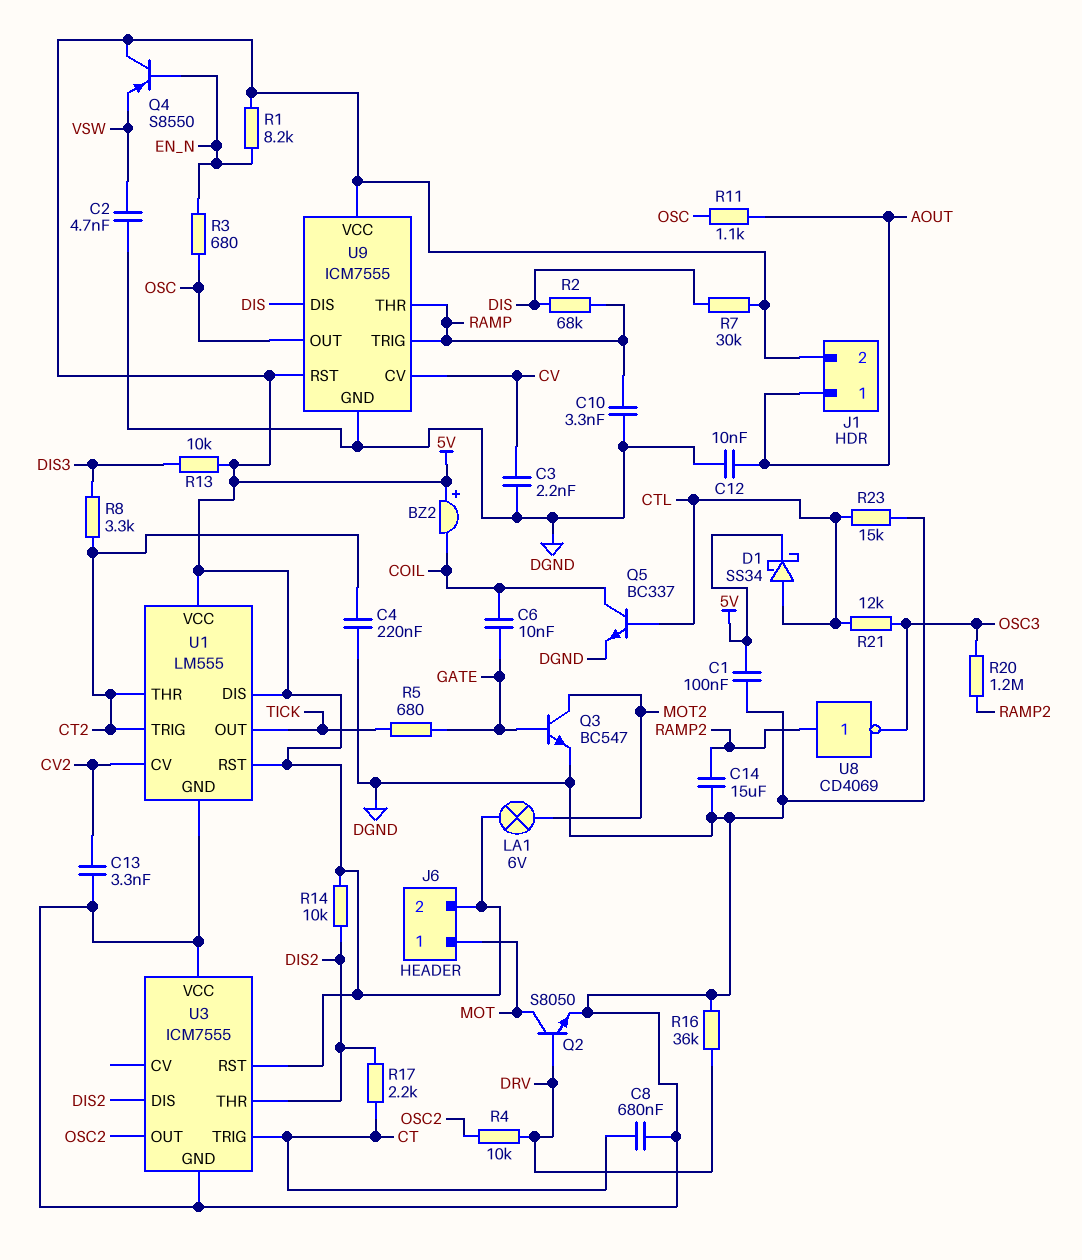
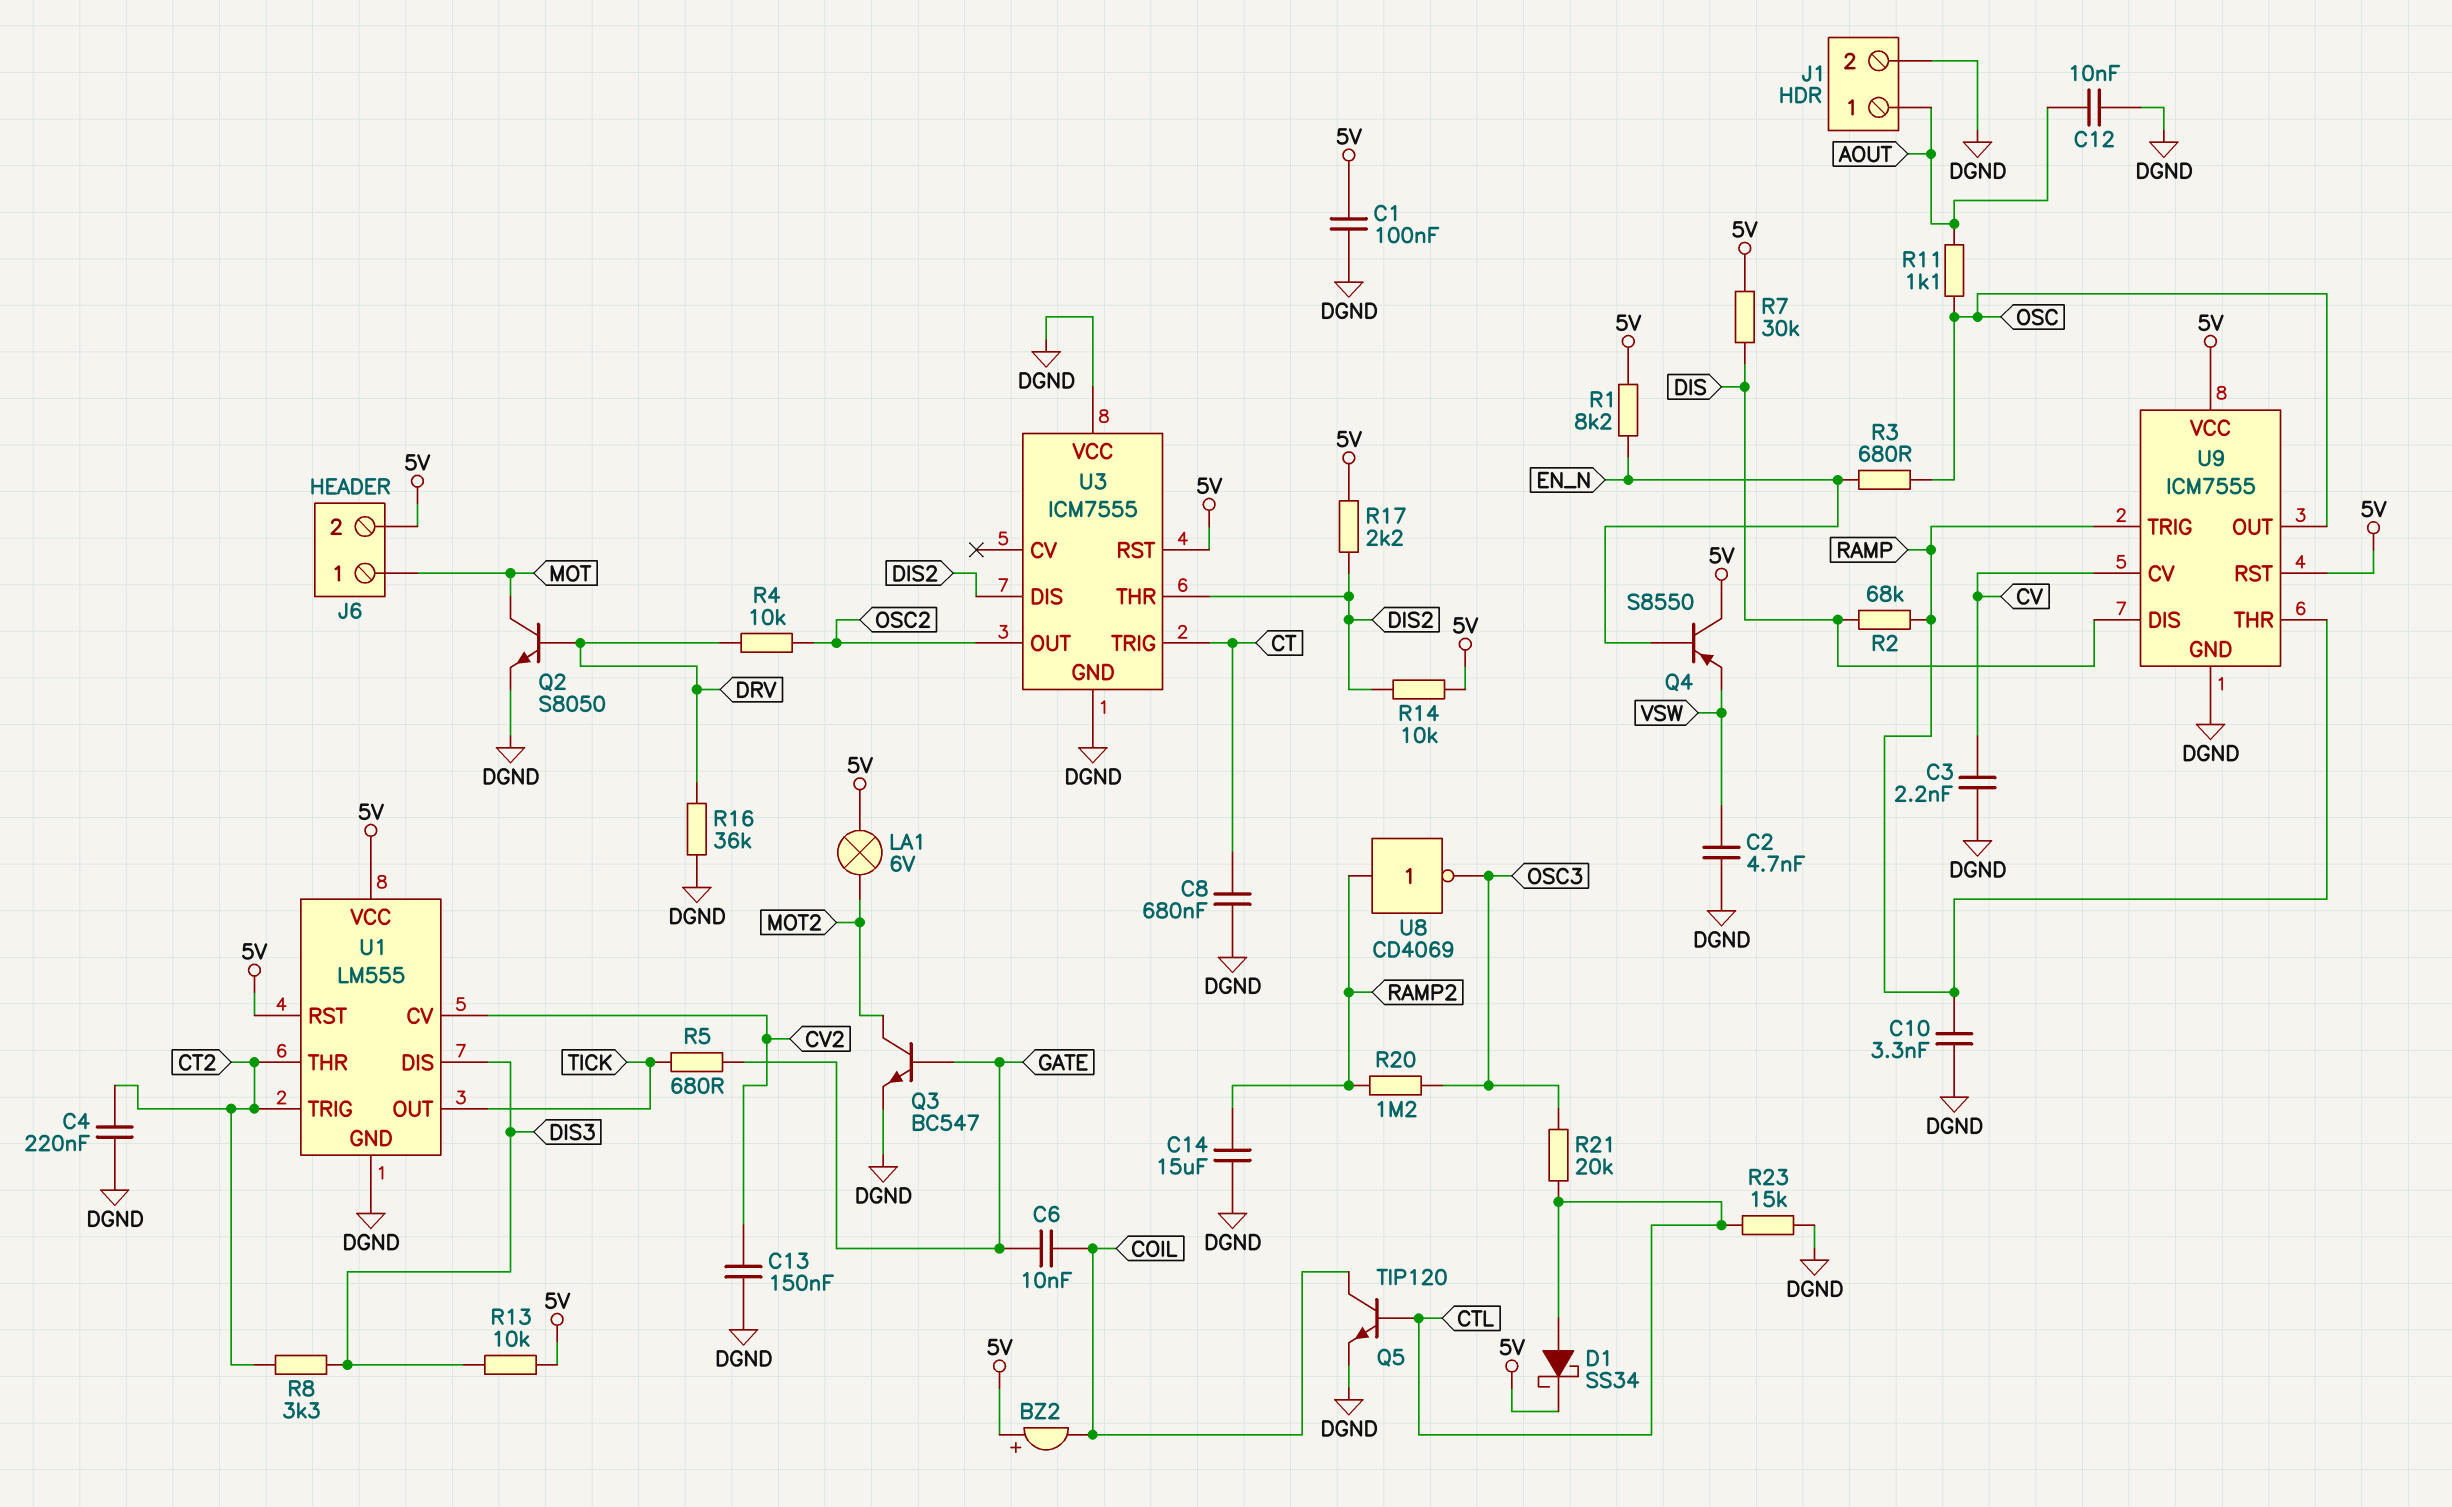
C13: 3.3nF (CV2, DGND) -> 150nF (CV2, DGND)
J1 pin 2: 5V -> DGND
Q5: NPN BC337 (B CTL, C COIL, E DGND) -> NPN TIP120 (B CTL, C COIL, E DGND)
R17: 2.2k (CT, DIS2) -> 2.2k (5V, DIS2)
R21: 12k (CTL, OSC3) -> 20k (CTL, OSC3)
U1 pin DIS: 5V -> DIS3

